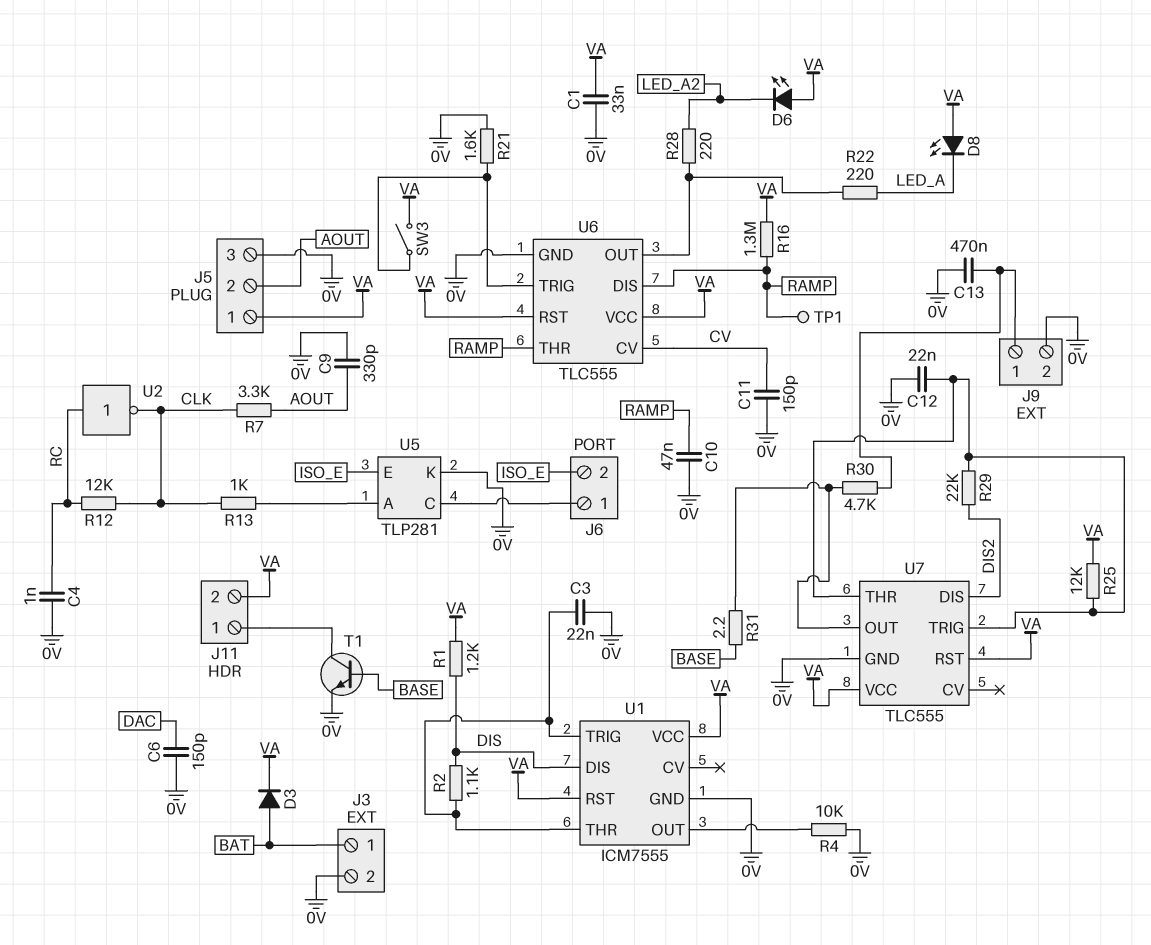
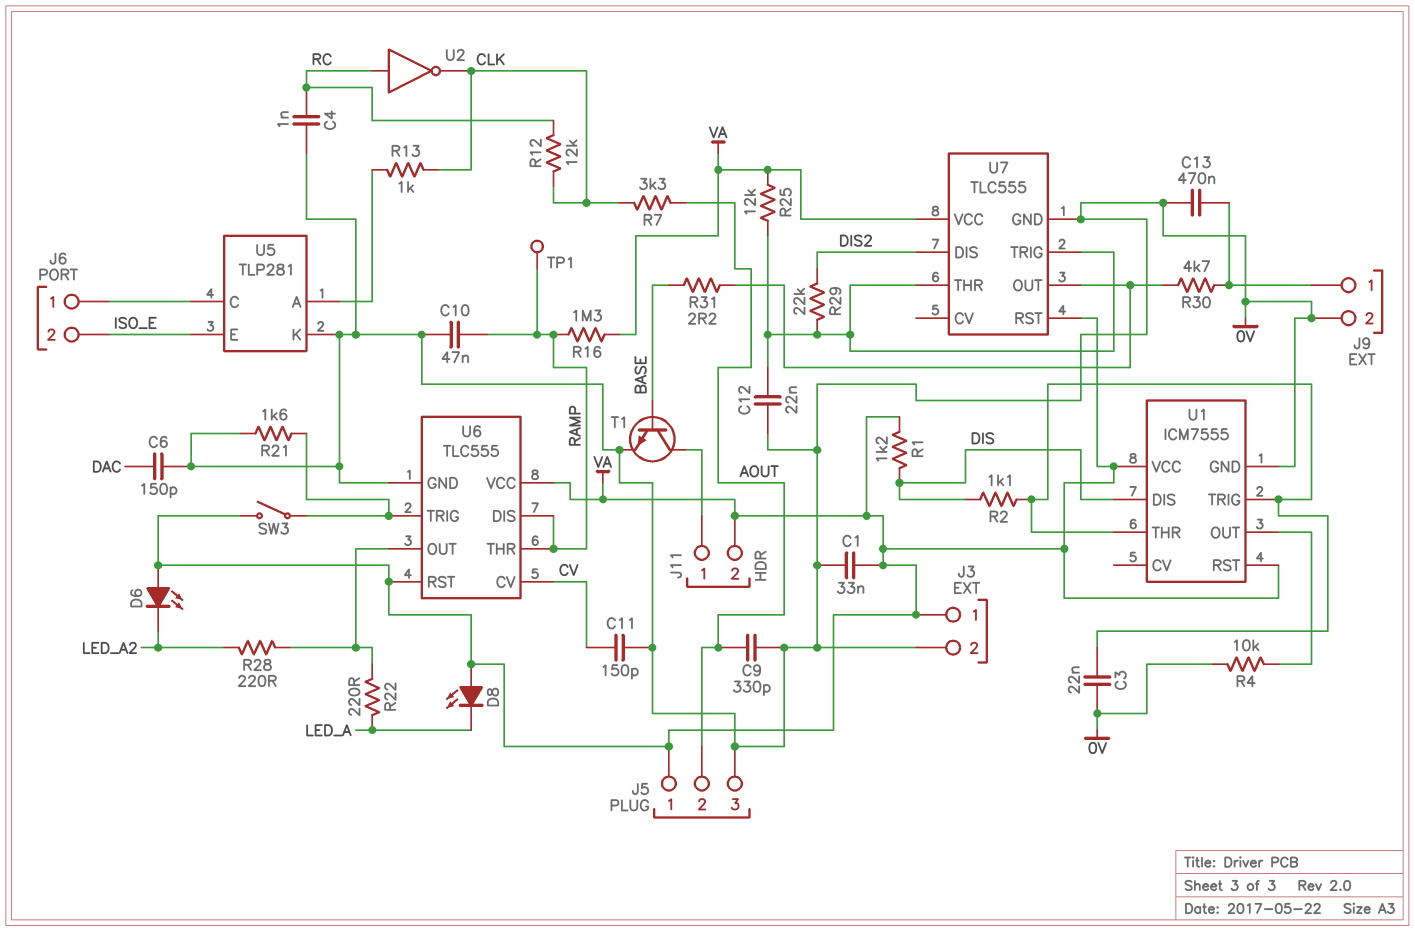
D3: diode (A BAT, K VA) -> none
J3 pin 1: BAT -> VA

